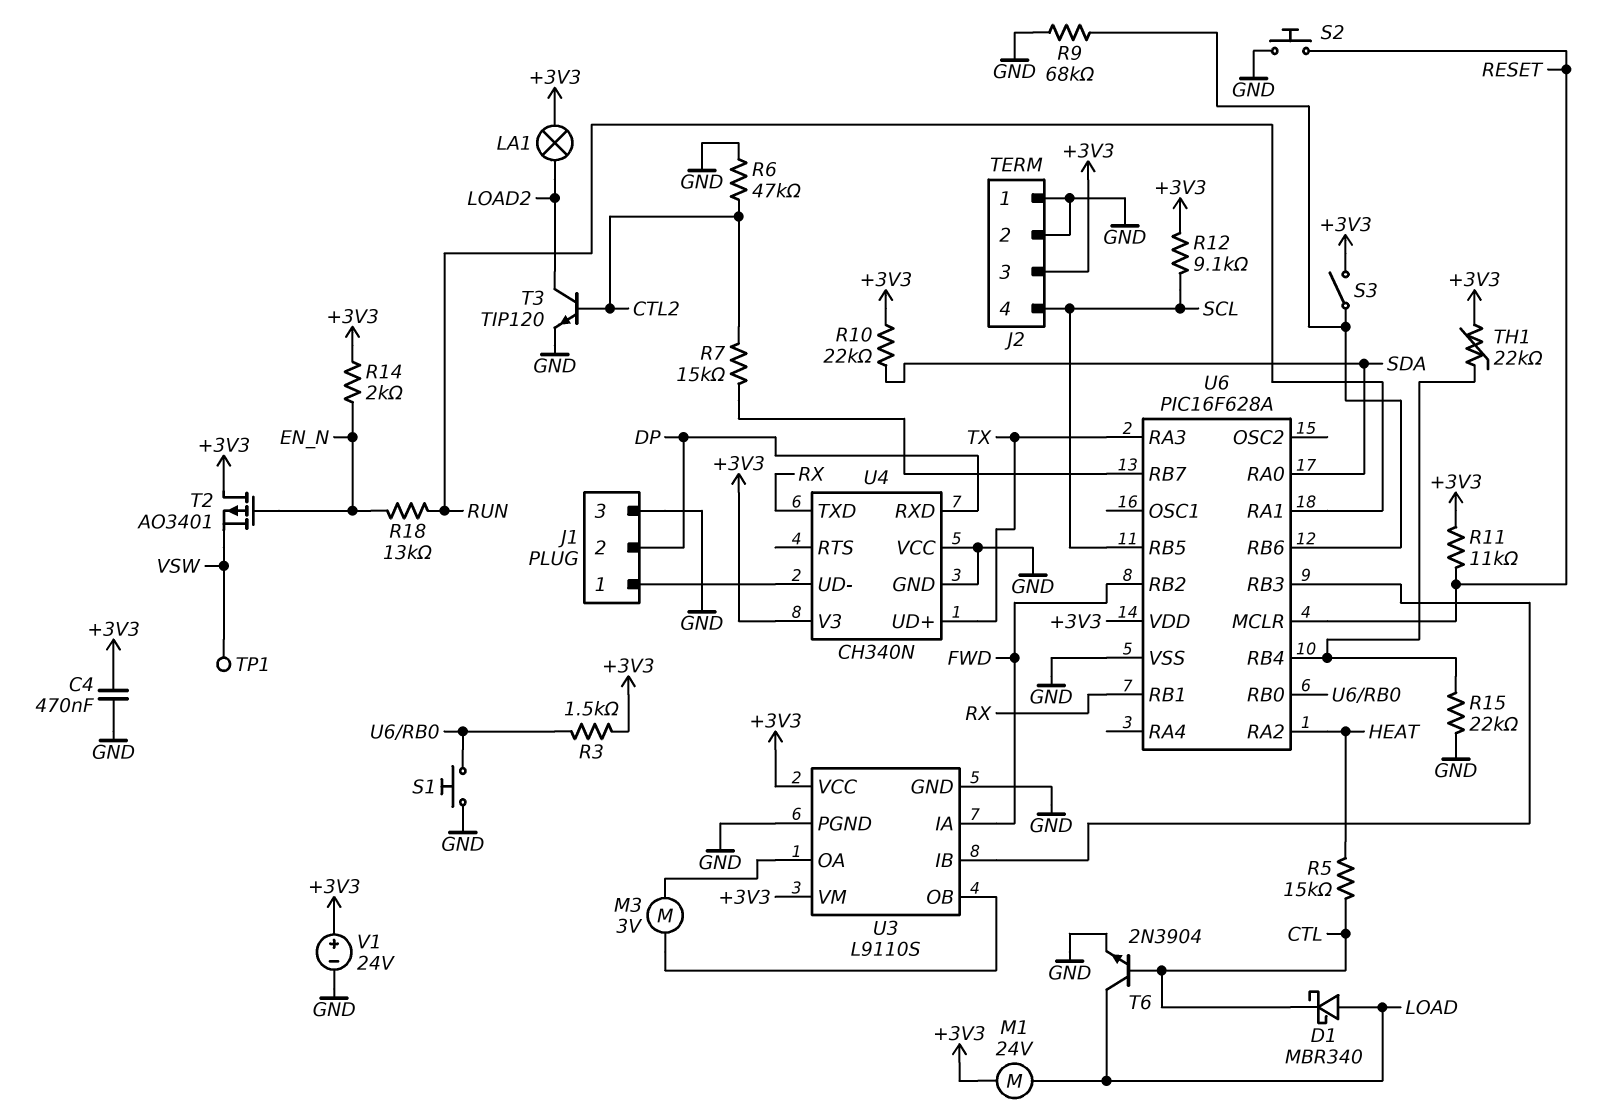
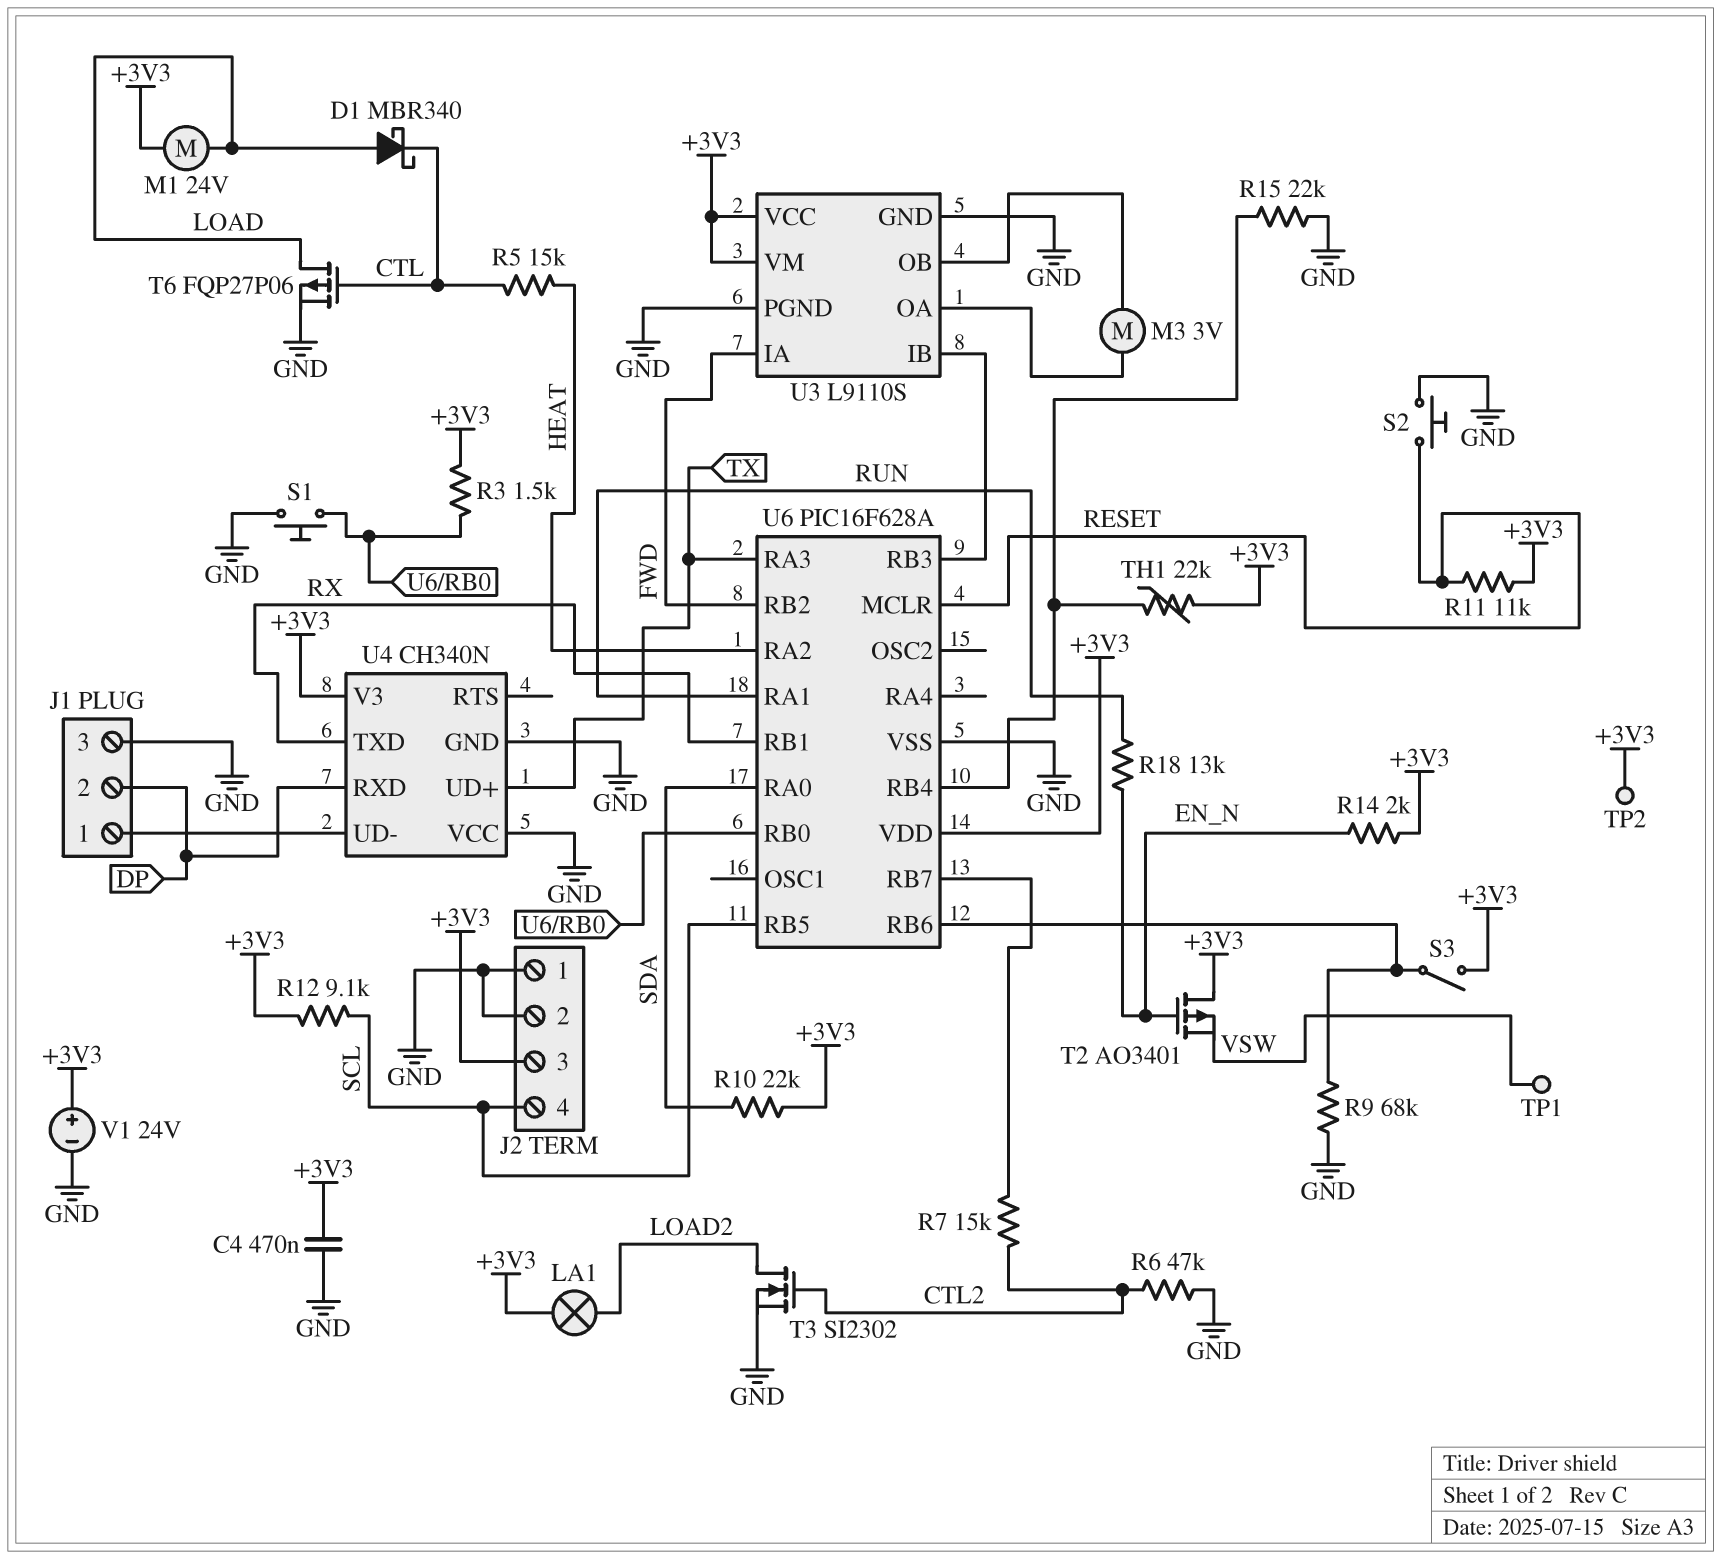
T3: NPN TIP120 (B CTL2, C LOAD2, E GND) -> NMOS SI2302 (G CTL2, D LOAD2, S GND)
T6: NPN 2N3904 (B CTL, C LOAD, E GND) -> PMOS FQP27P06 (G CTL, D LOAD, S GND)
TP2: none -> test point (+3V3)

